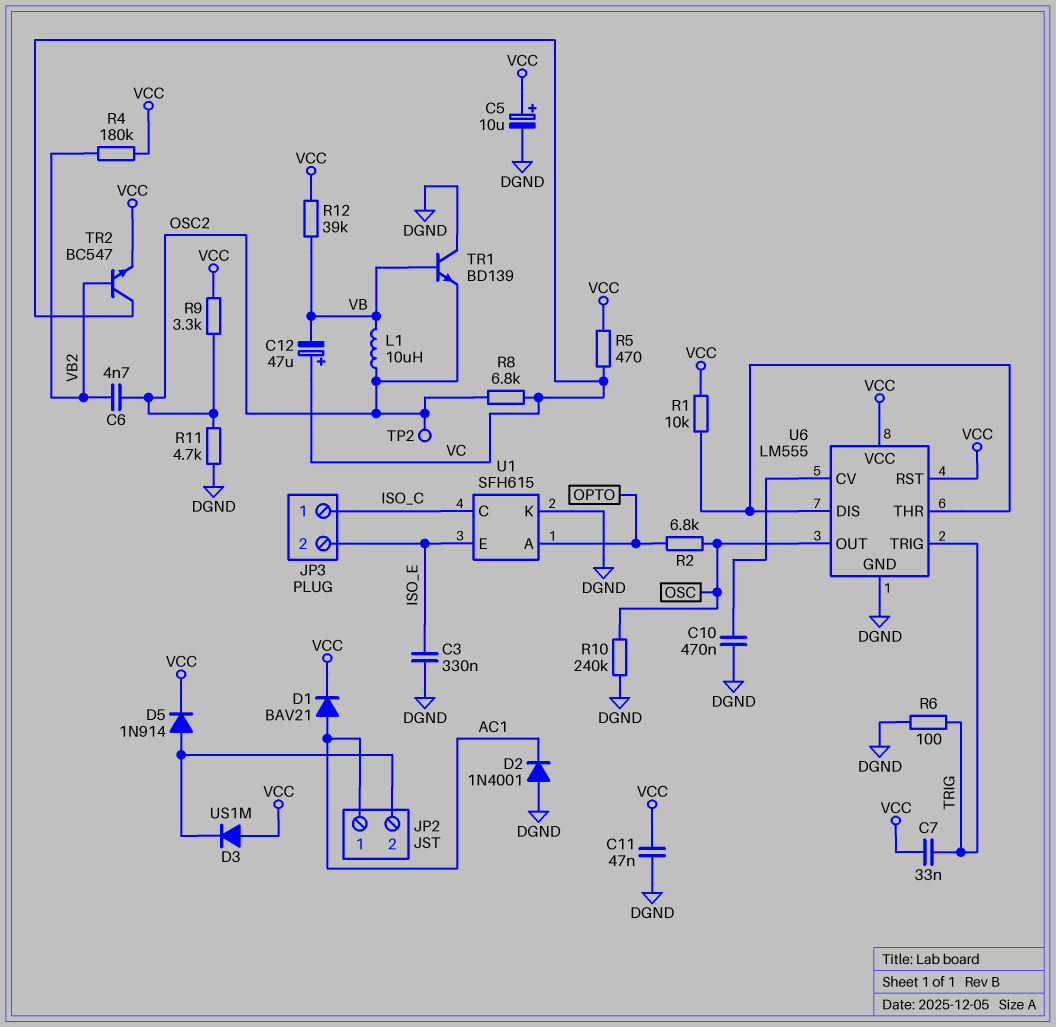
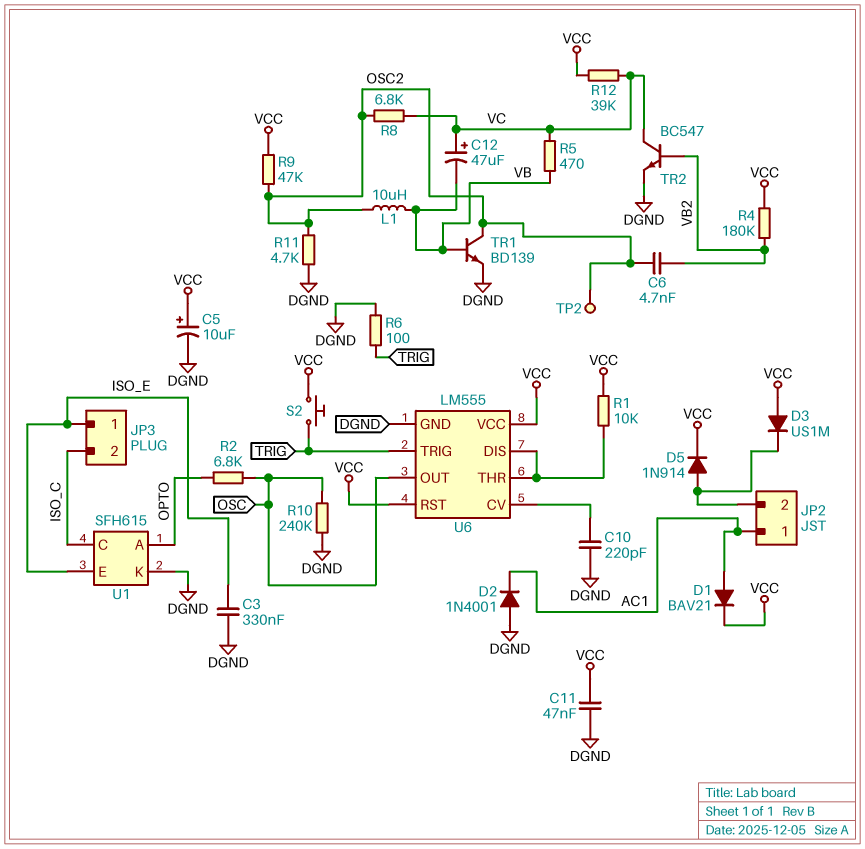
C7: 33nF (TRIG, VCC) -> none
C10: 470nF (DGND, U6/CV) -> 220pF (DGND, U6/CV)
JP3 pin 1: ISO_C -> ISO_E
JP3 pin 2: ISO_E -> ISO_C
R5: 470 (VC, VCC) -> 470 (VB, VC)
R9: 3.3k (OSC2, VCC) -> 47k (OSC2, VCC)
R12: 39k (VB, VCC) -> 39k (VC, VCC)
S2: none -> button (TRIG, VCC)
TR1: NPN BD139 (B VB, C DGND, E OSC2) -> NPN BD139 (B VB, C OSC2, E DGND)
TR2: NPN BC547 (B VB2, C VC, E VCC) -> NPN BC547 (B VB2, C VC, E DGND)

